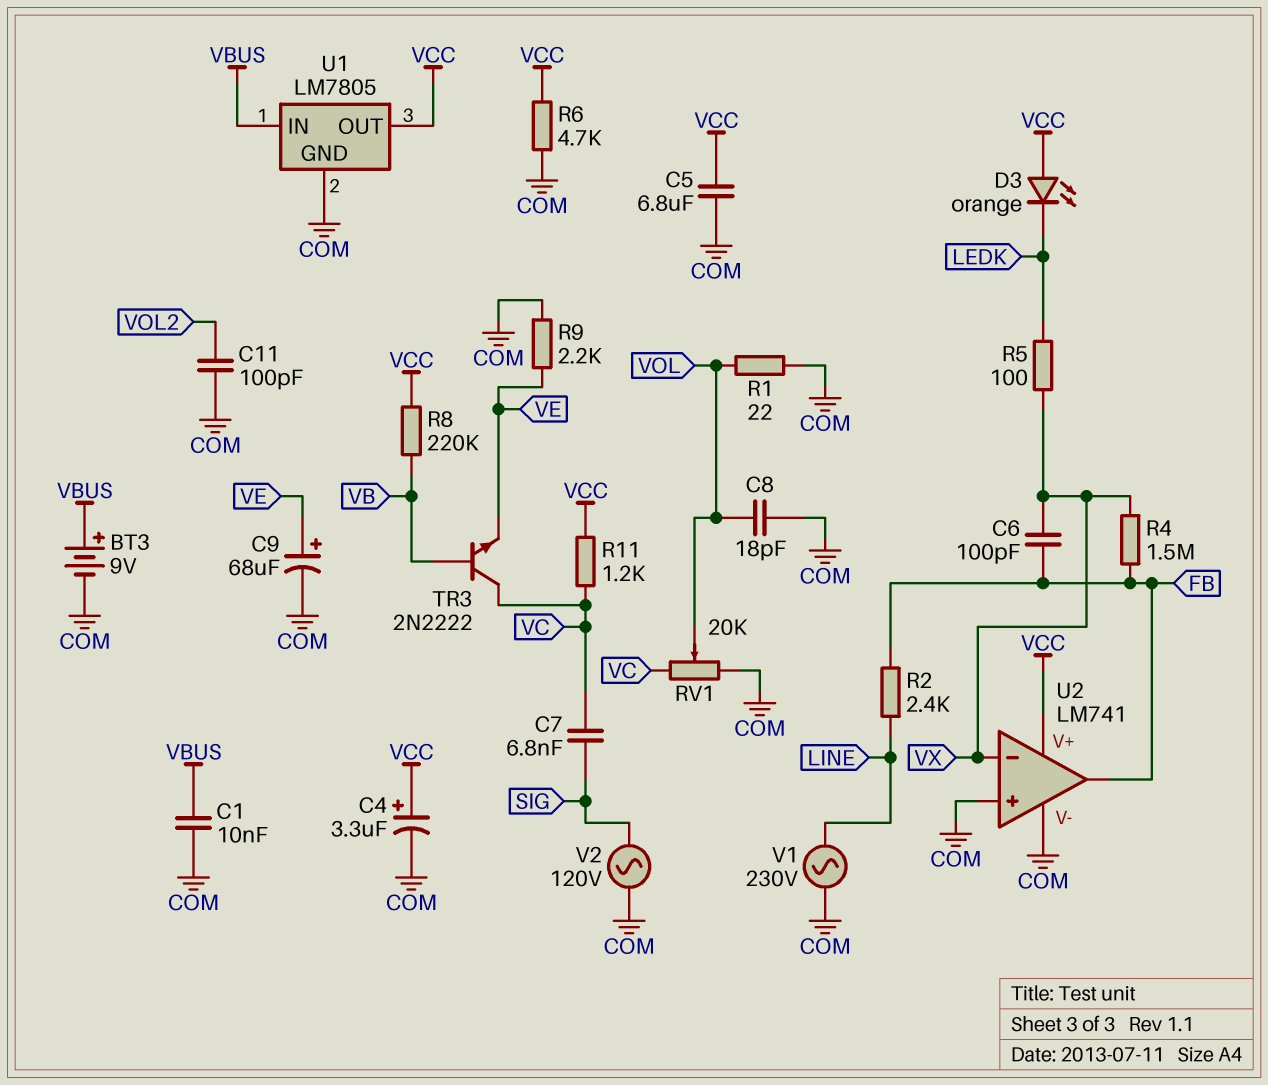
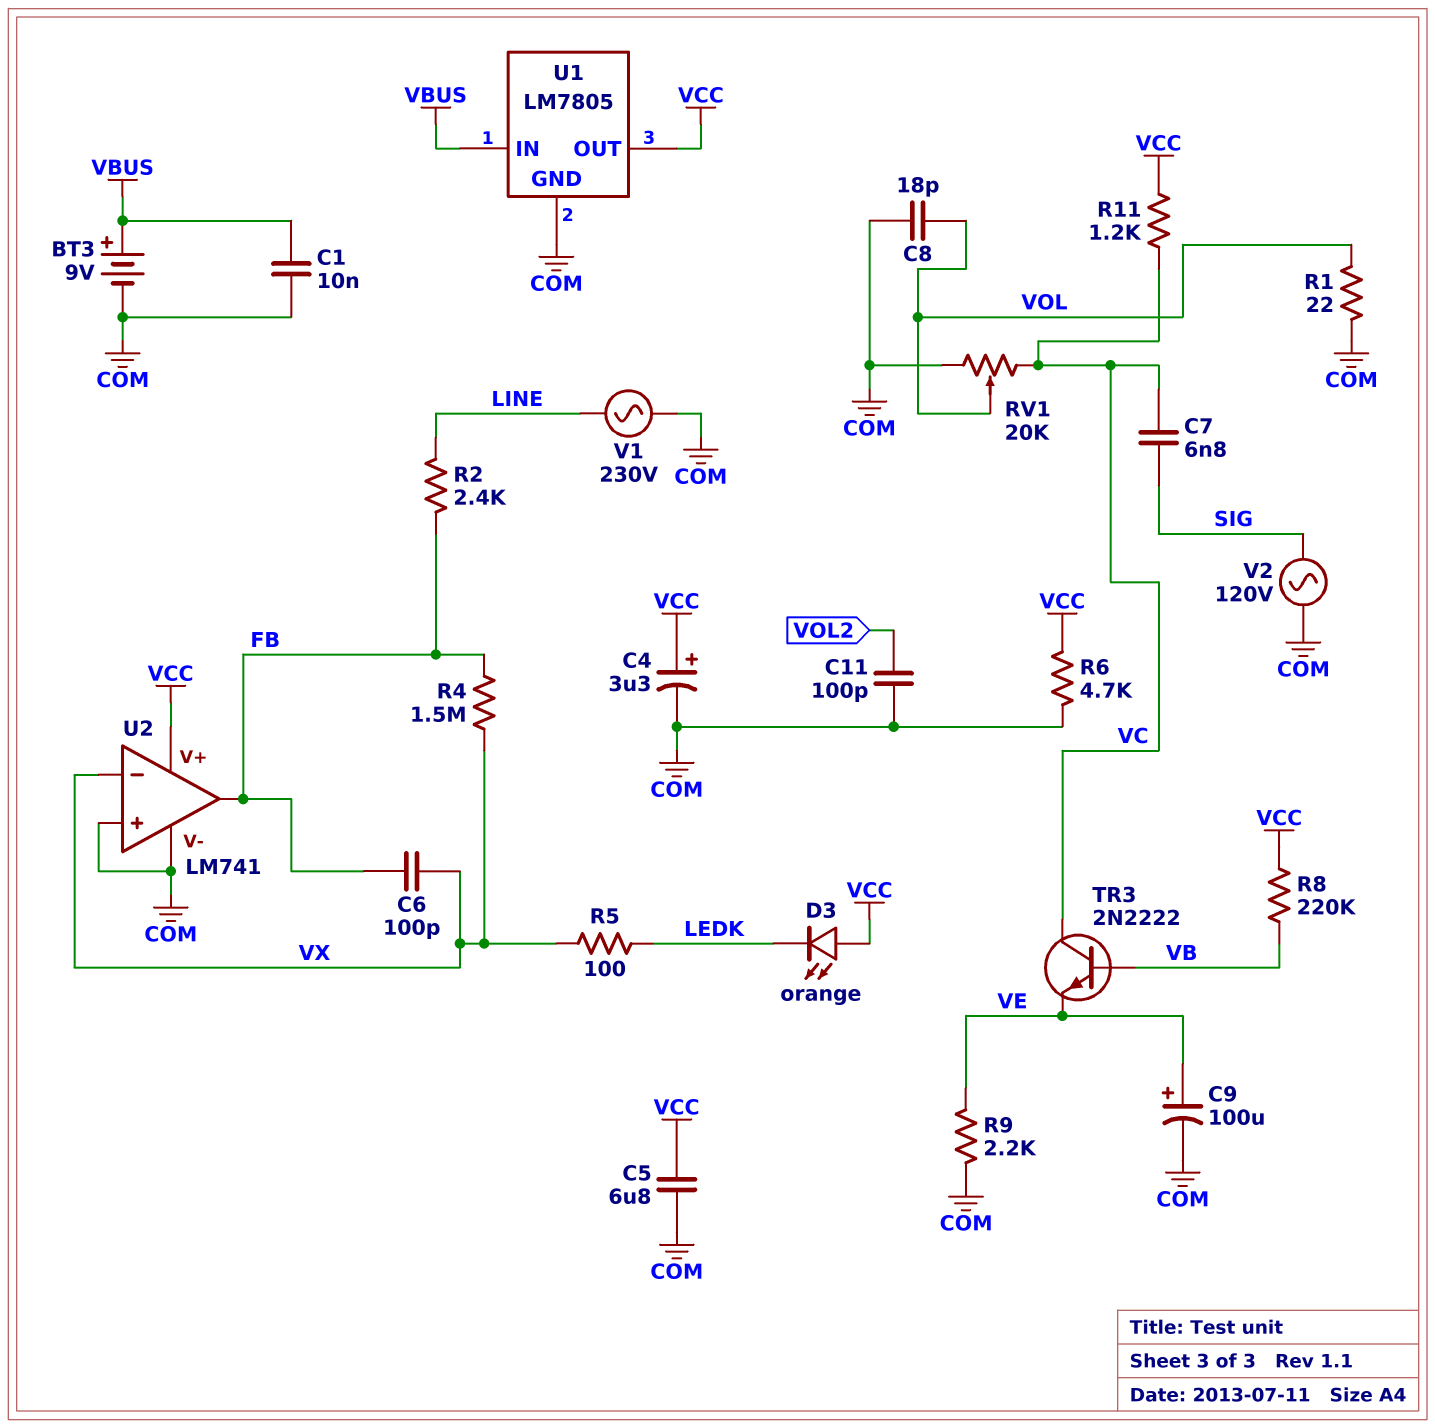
C9: 68uF (plus VE, minus COM) -> 100uF (plus VE, minus COM)

